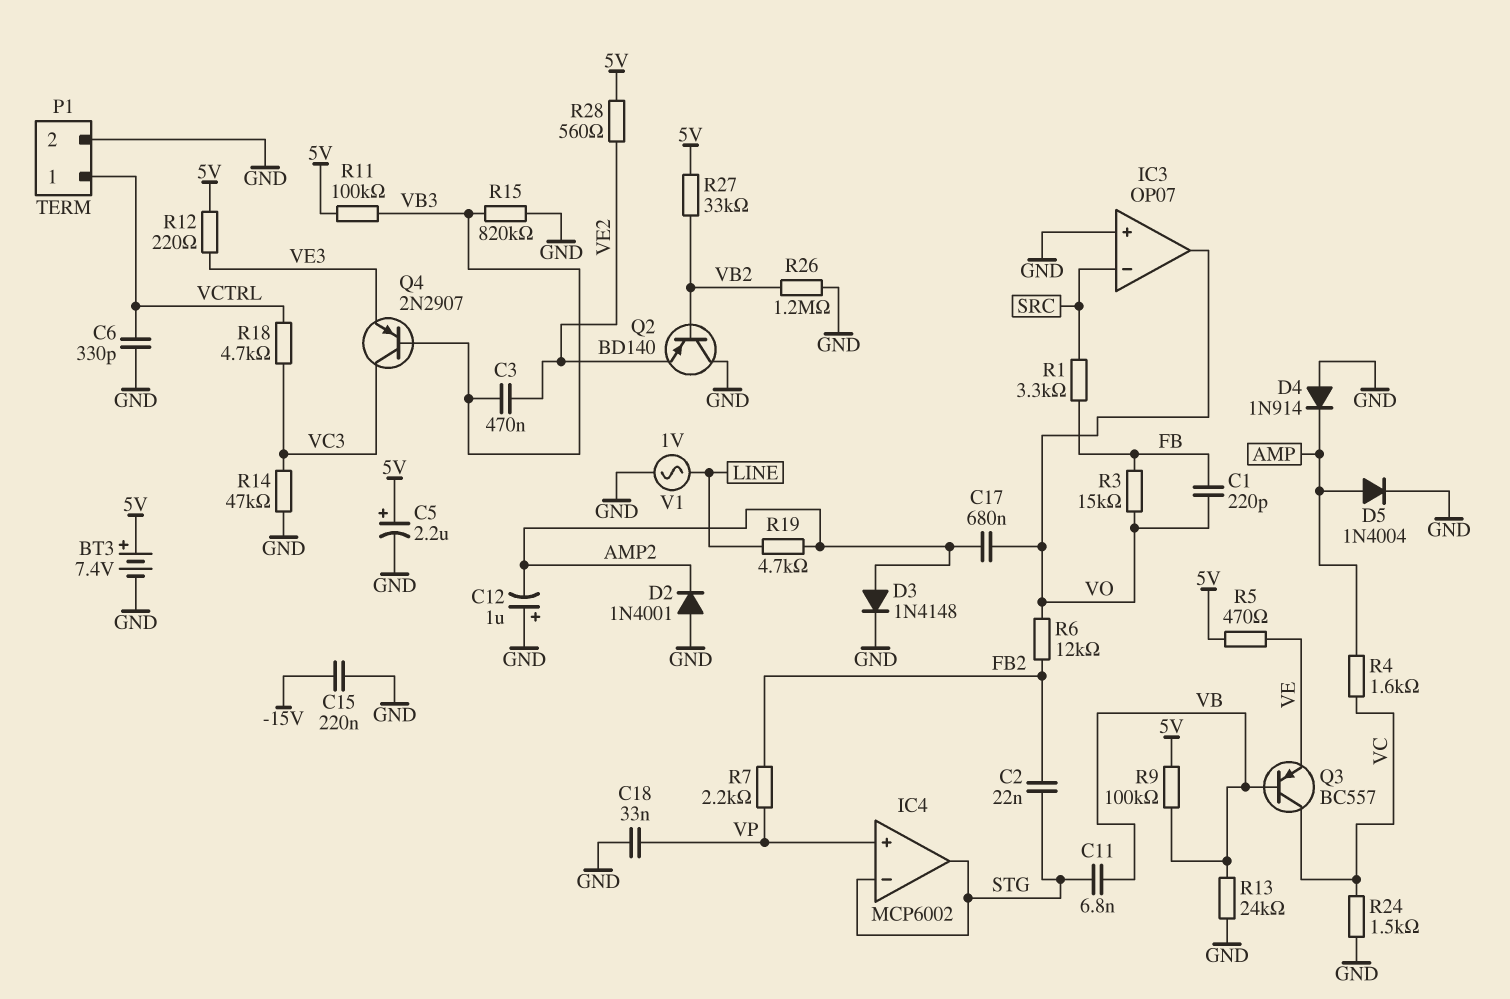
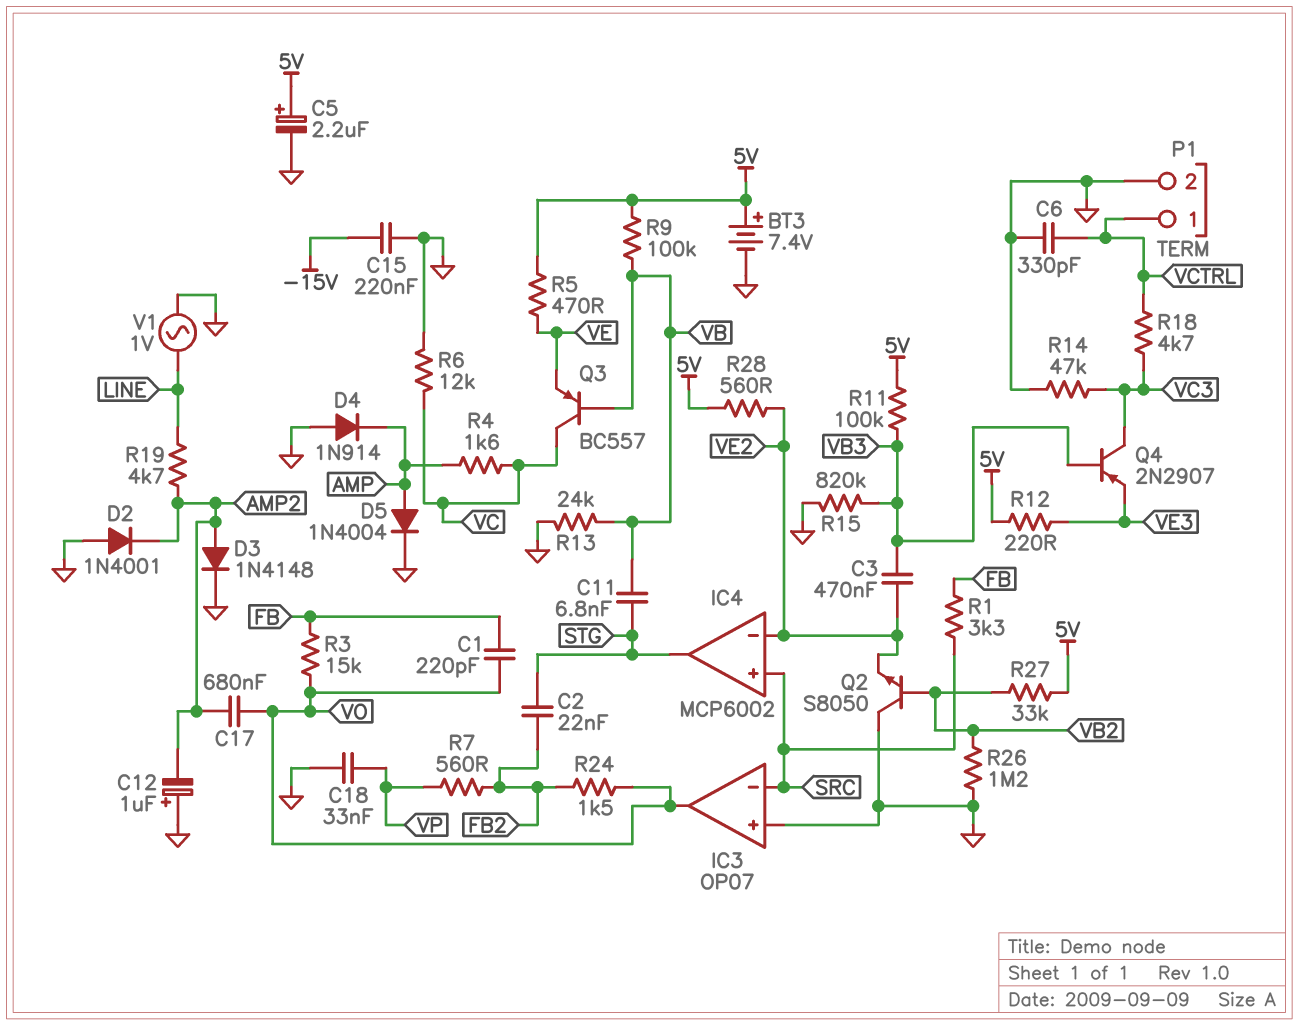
IC4 pin in+: VP -> SRC
IC4 pin in-: STG -> VE2
Q2: PNP BD140 (B VB2, C GND, E VE2) -> NPN S8050 (B VB2, C GND, E VE2)
R6: 12k (FB2, VO) -> 12k (GND, VC)
R7: 2.2k (FB2, VP) -> 560 (FB2, VP)
R24: 1.5k (GND, VC) -> 1.5k (FB2, VO)

